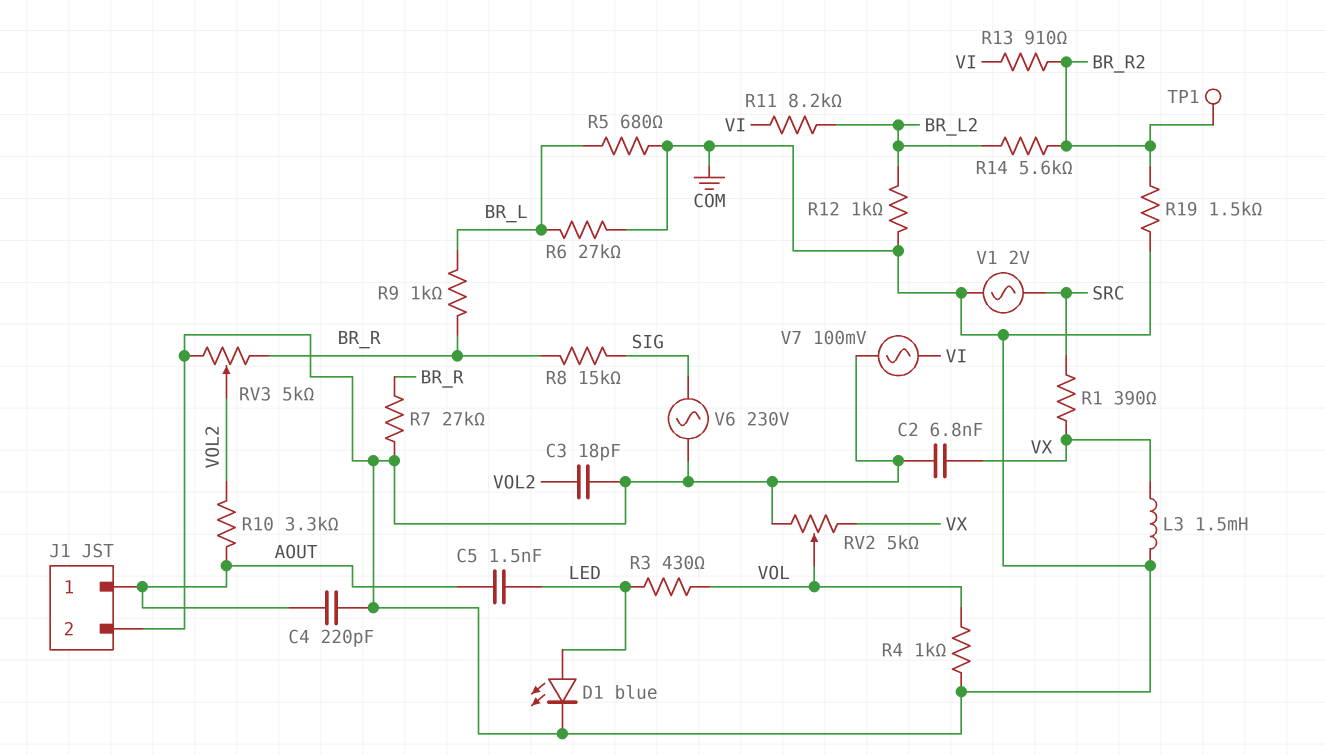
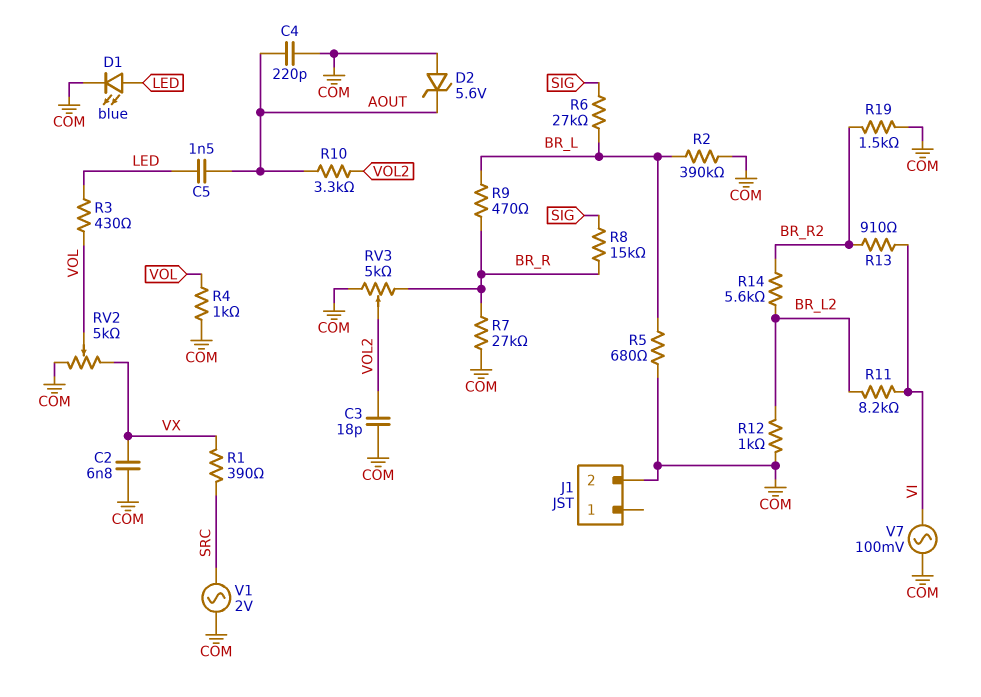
D2: none -> zener 5.6V (A COM, K AOUT)
J1 pin 1: AOUT -> none
L3: 1.5mH (COM, VX) -> none
R2: none -> 390k (BR_L, COM)
R6: 27k (BR_L, COM) -> 27k (BR_L, SIG)
R9: 1k (BR_L, BR_R) -> 470 (BR_L, BR_R)
TP1: test point (BR_R2) -> none
V6: AC 230V (COM, SIG) -> none

